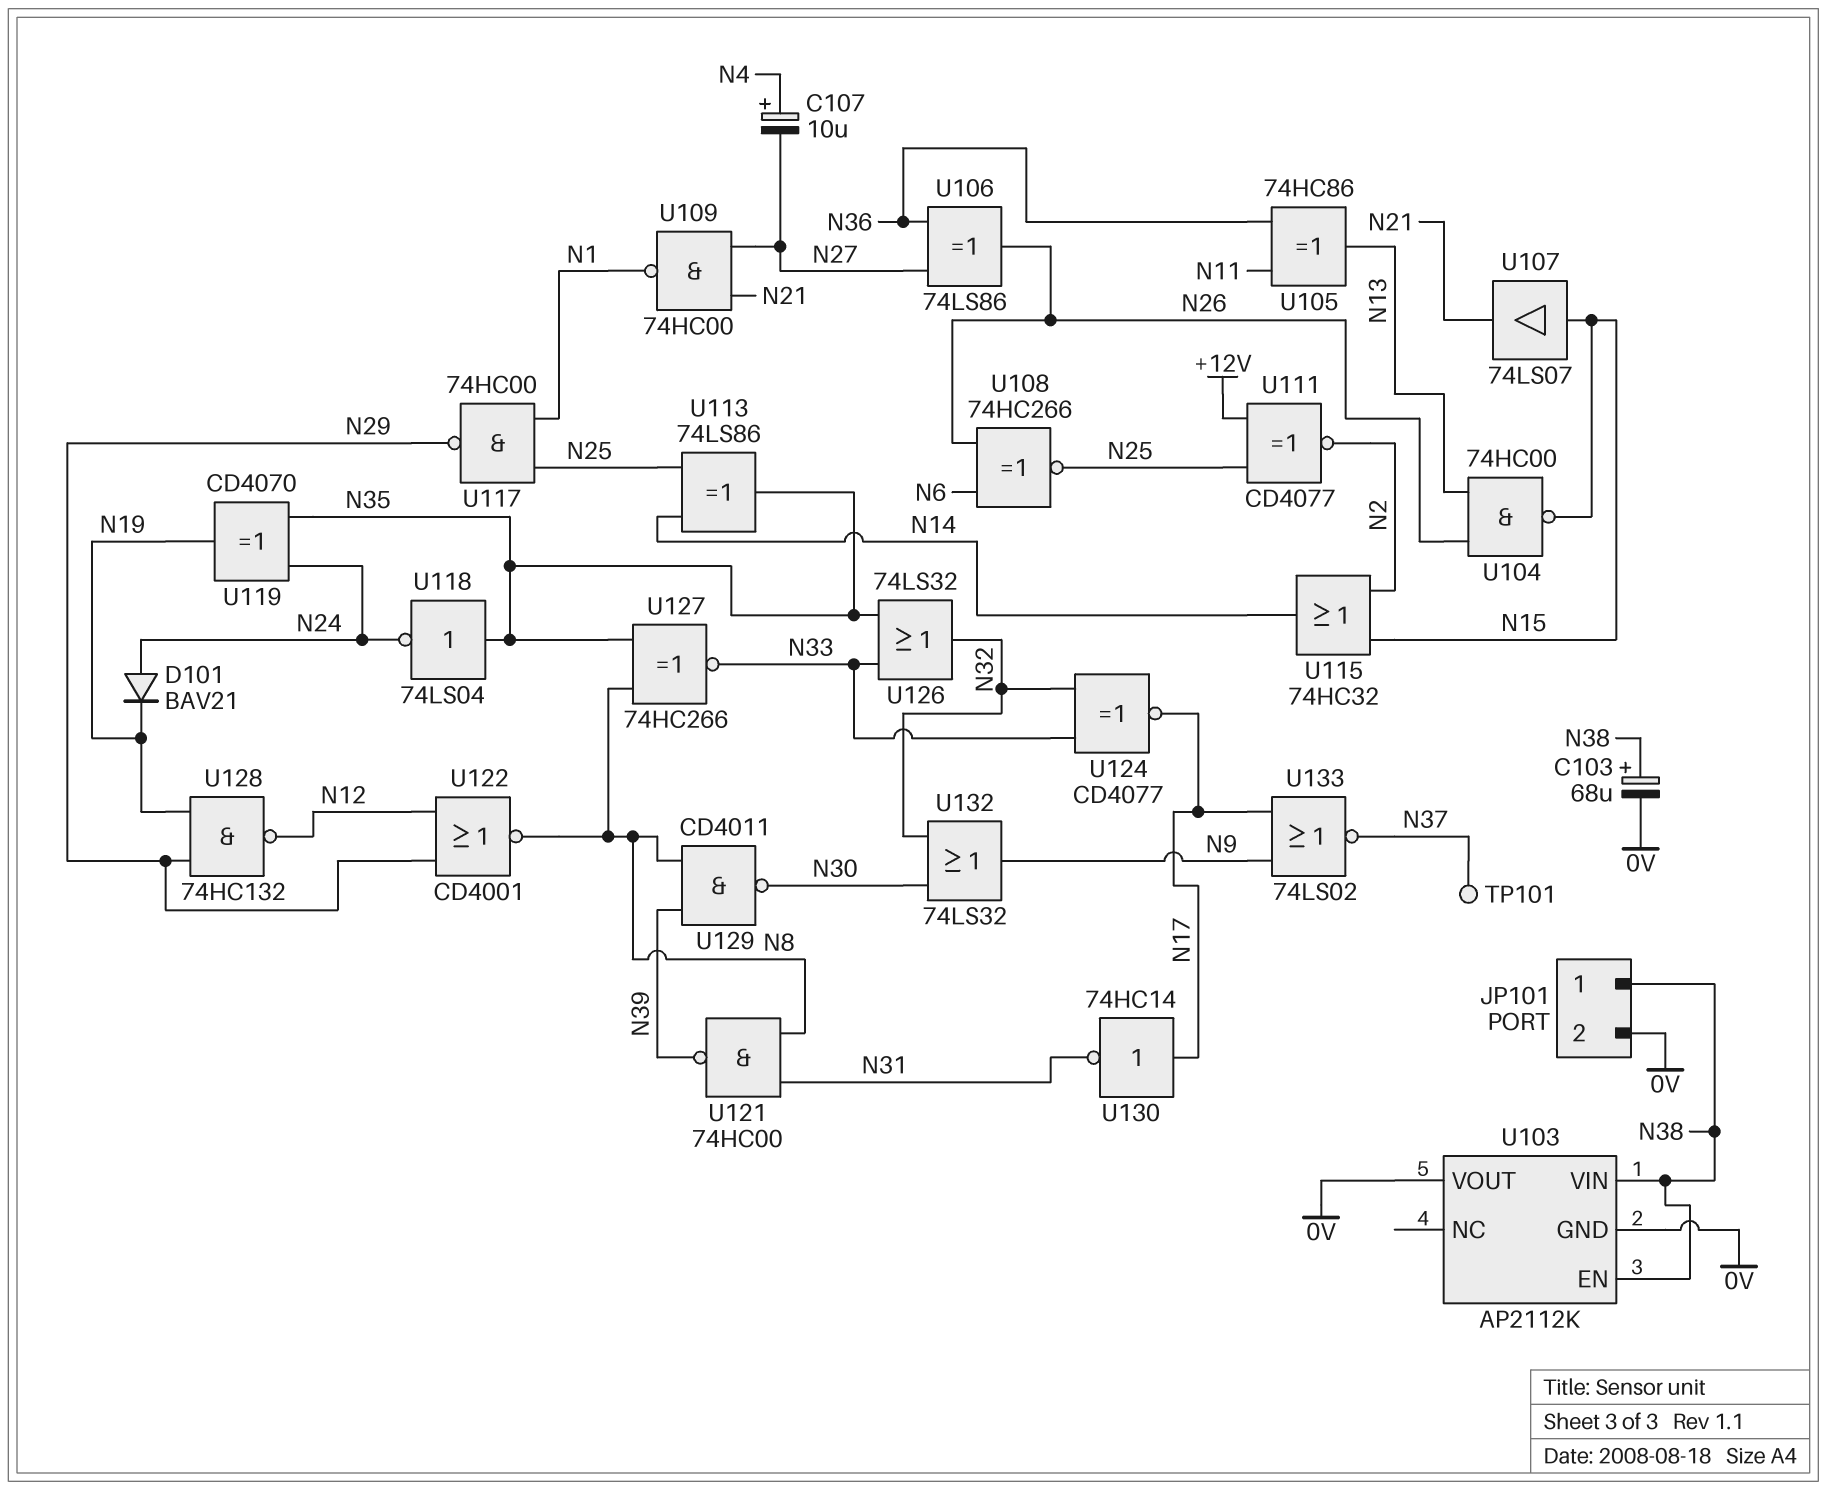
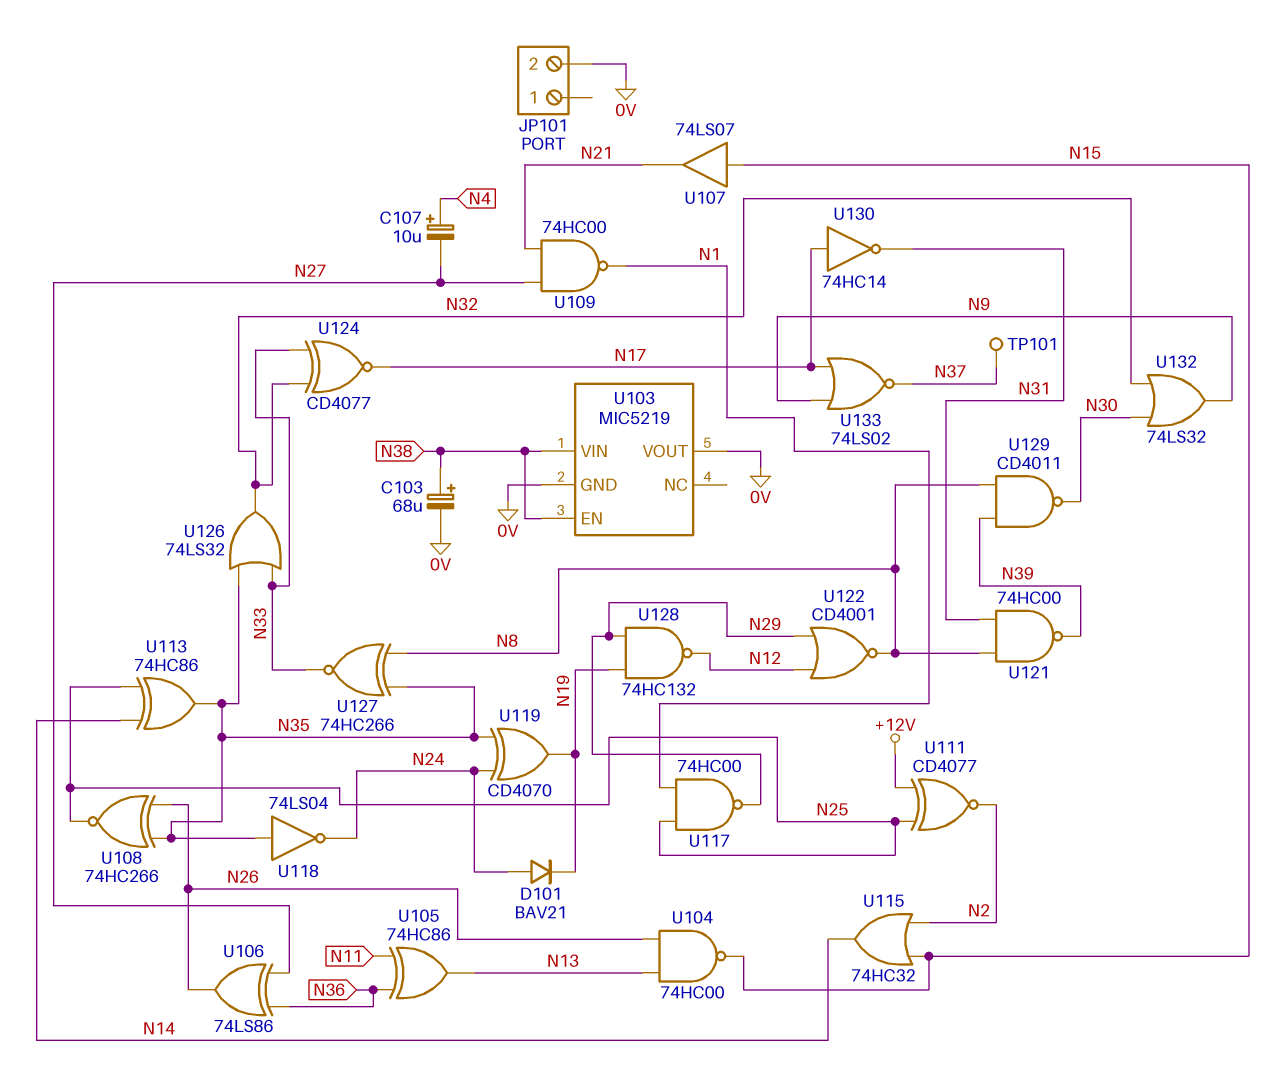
JP101 pin 1: N38 -> none
U103: AP2112K -> MIC5219
U108: XNOR 74HC266 (in N6, in N26, out N25) -> XNOR 74HC266 (in N26, in N35, out N25)
U113: XOR 74LS86 (in N14, in N25, out N35) -> XOR 74HC86 (in N14, in N25, out N35)

